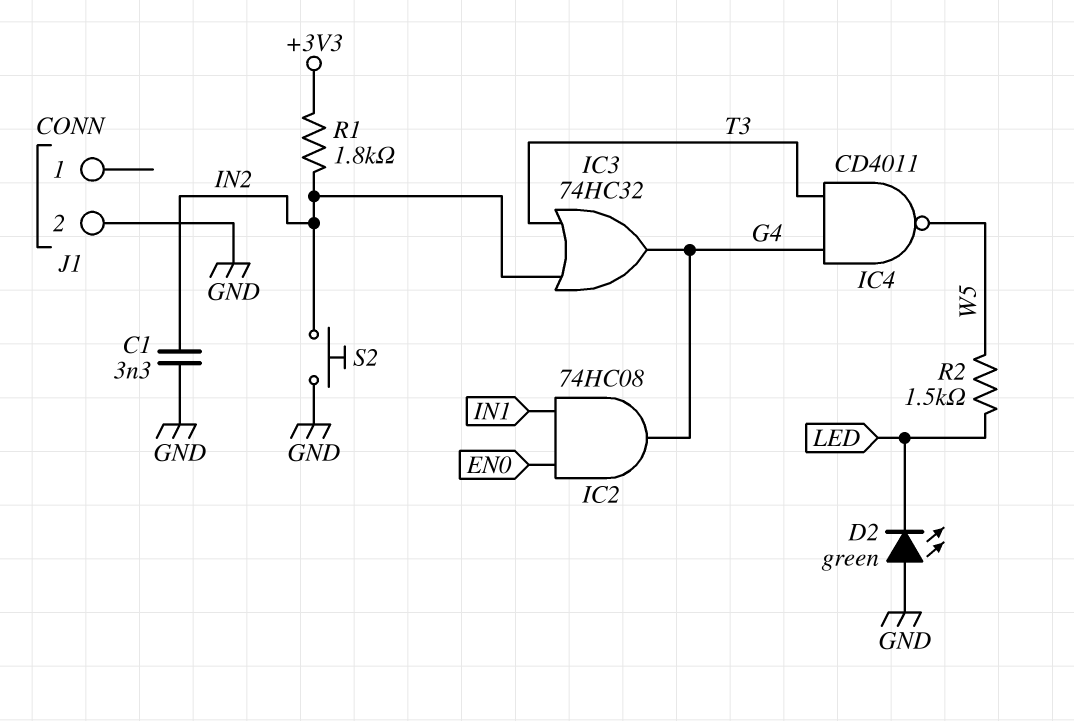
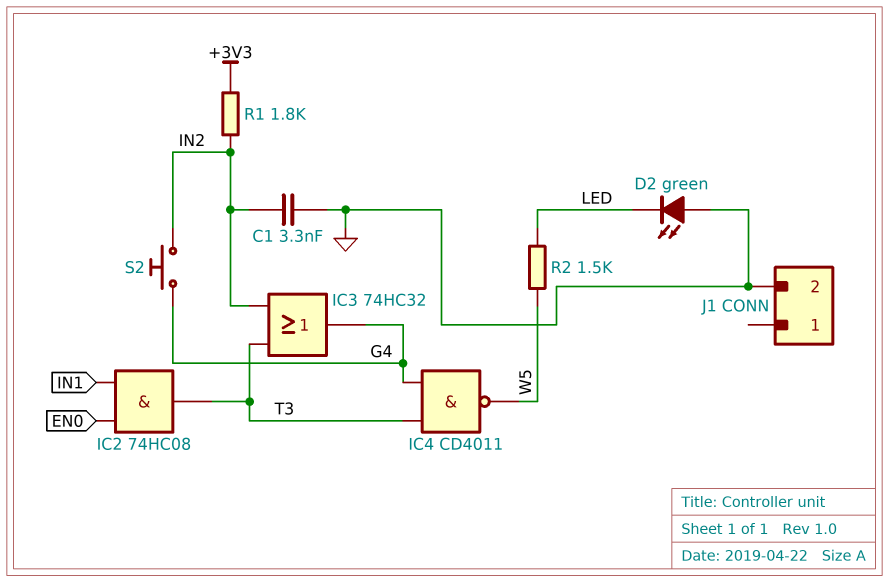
IC2: AND 74HC08 (in EN0, in IN1, out G4) -> AND 74HC08 (in EN0, in IN1, out T3)
S2: button (GND, IN2) -> button (G4, IN2)

